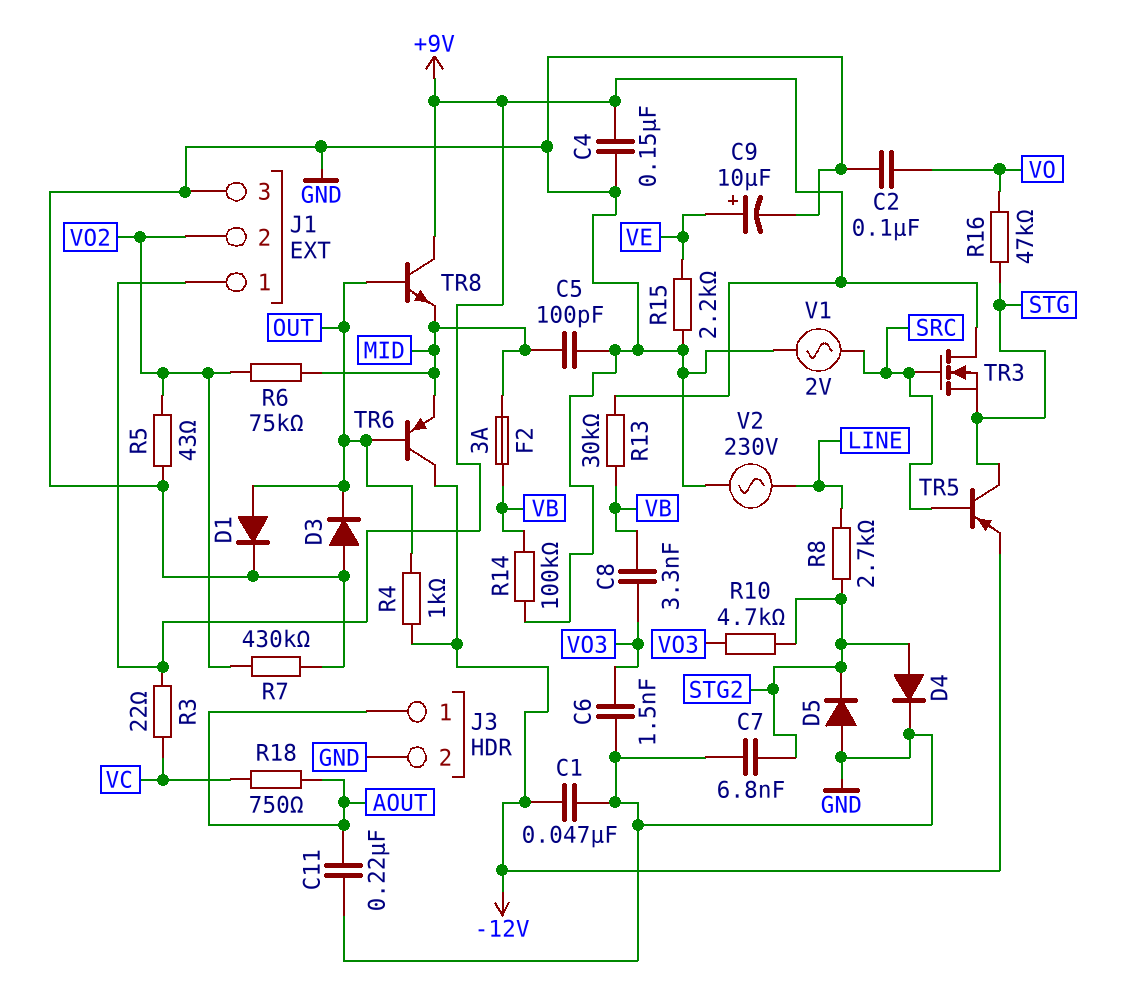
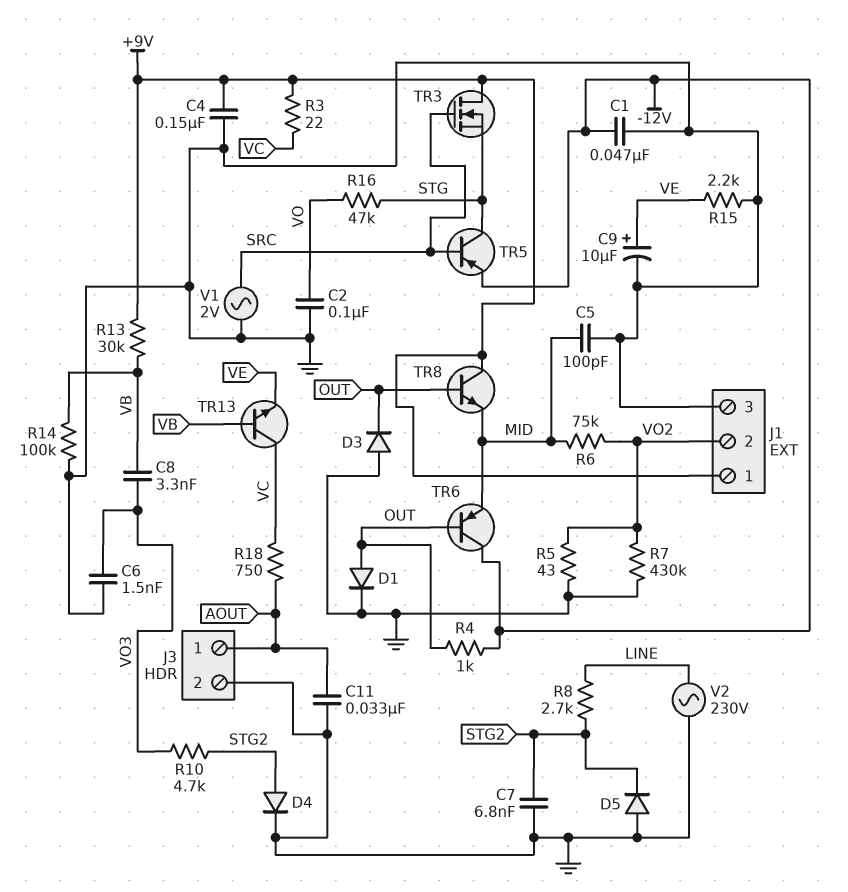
C11: 220nF (AOUT, GND) -> 33nF (AOUT, GND)
F2: 3A (MID, VB) -> none
TR13: none -> NPN (B VB, C VC, E VE)

